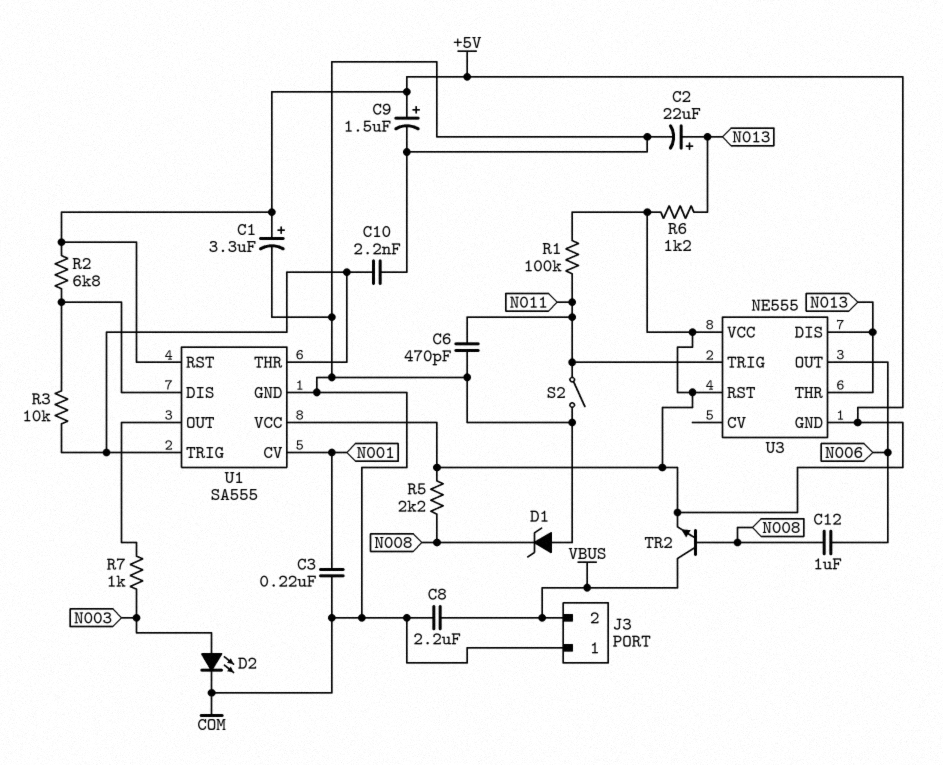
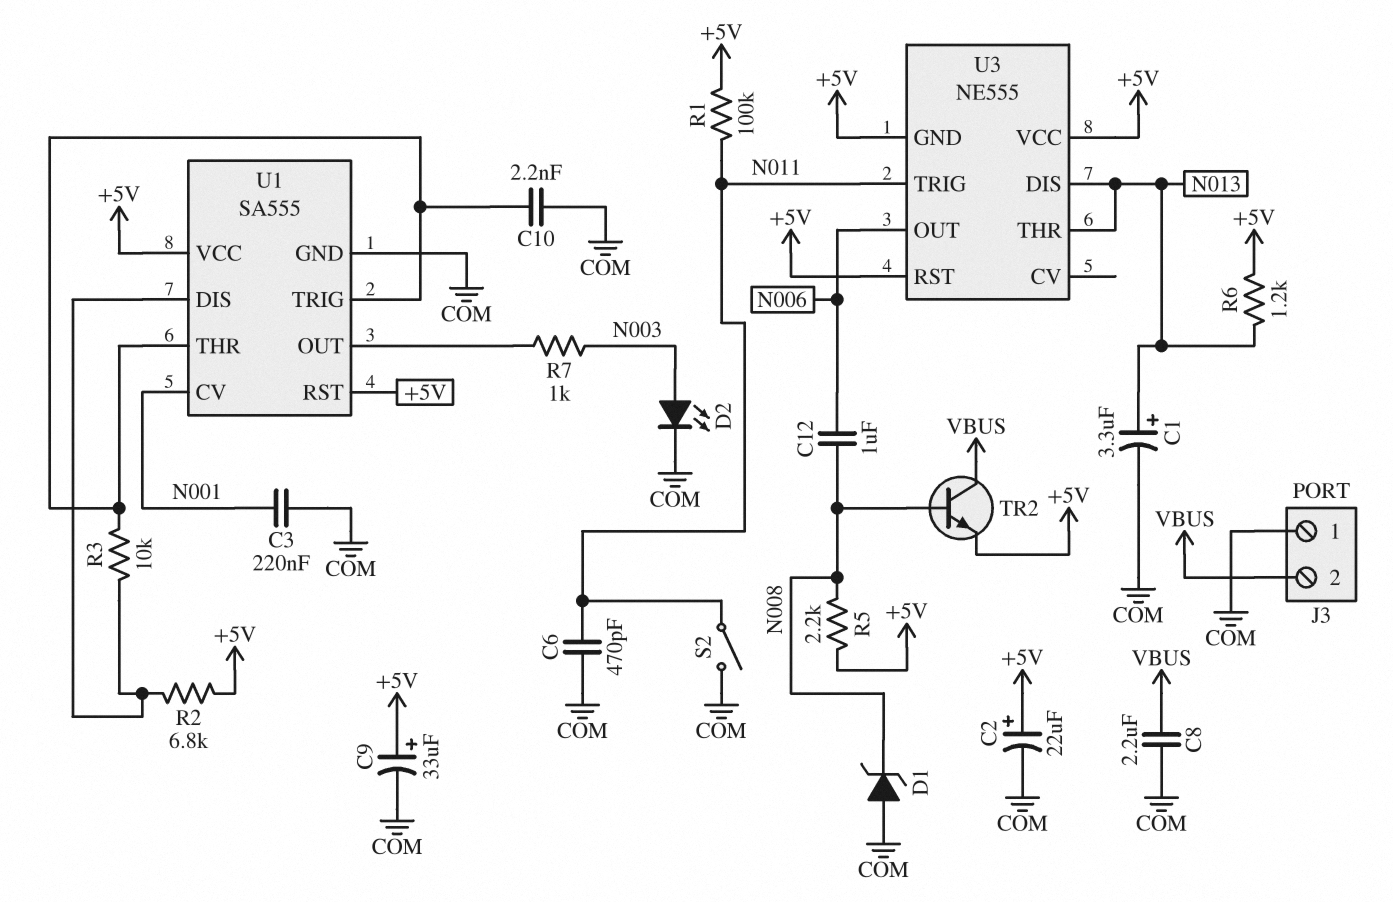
C1: 3.3uF (plus +5V, minus COM) -> 3.3uF (plus N013, minus COM)
C2: 22uF (plus N013, minus COM) -> 22uF (plus +5V, minus COM)
C9: 1.5uF (plus +5V, minus COM) -> 33uF (plus +5V, minus COM)

